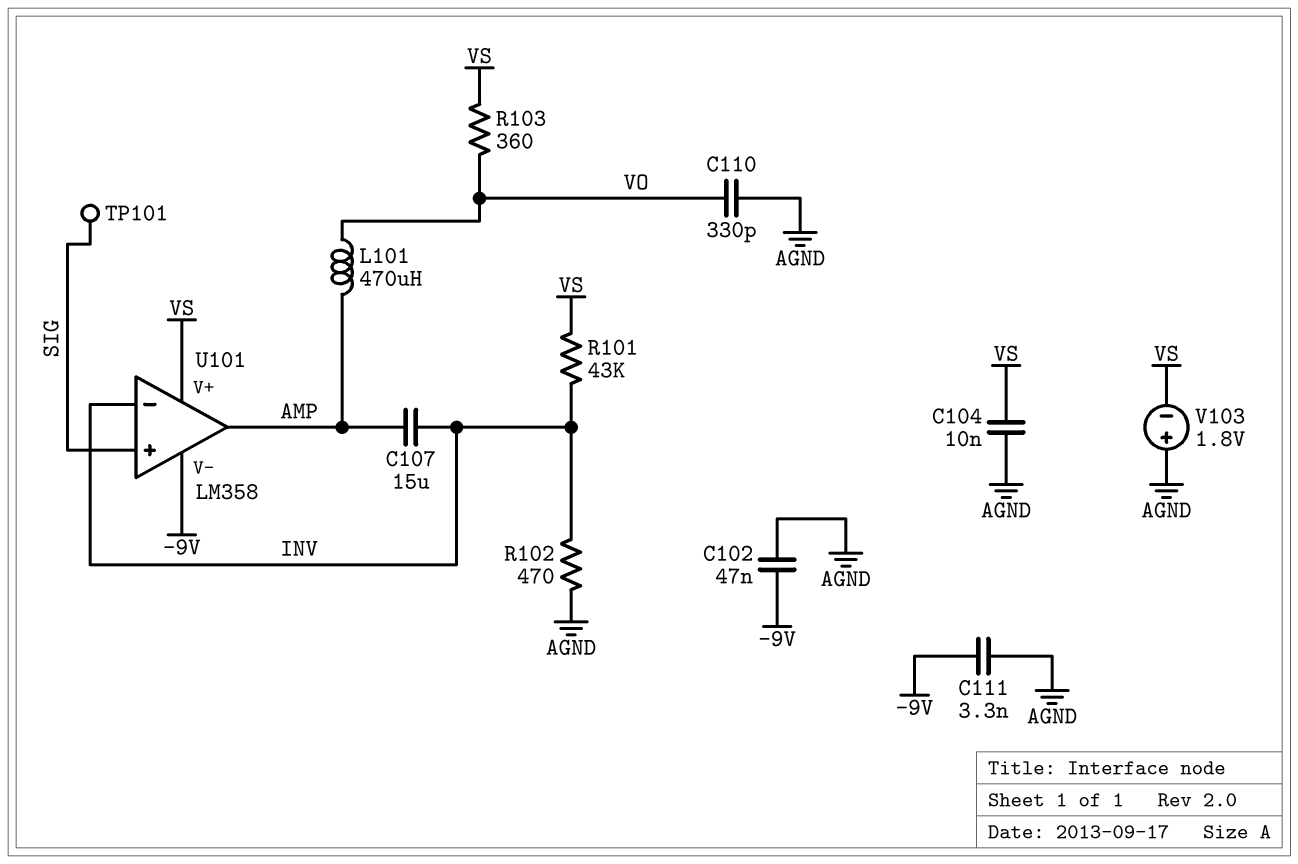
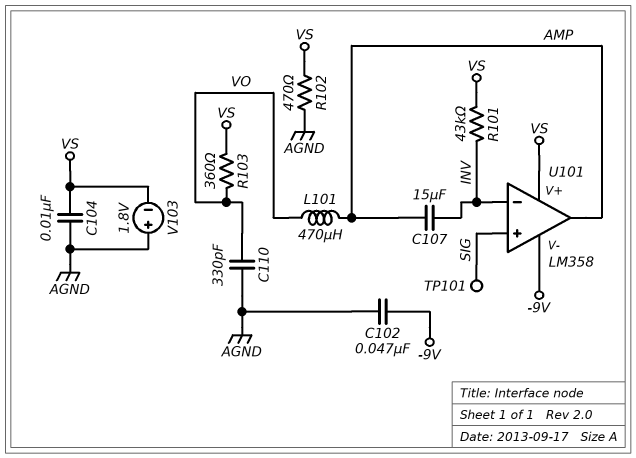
C111: 3.3nF (-9V, AGND) -> none
R102: 470 (AGND, INV) -> 470 (AGND, VS)

